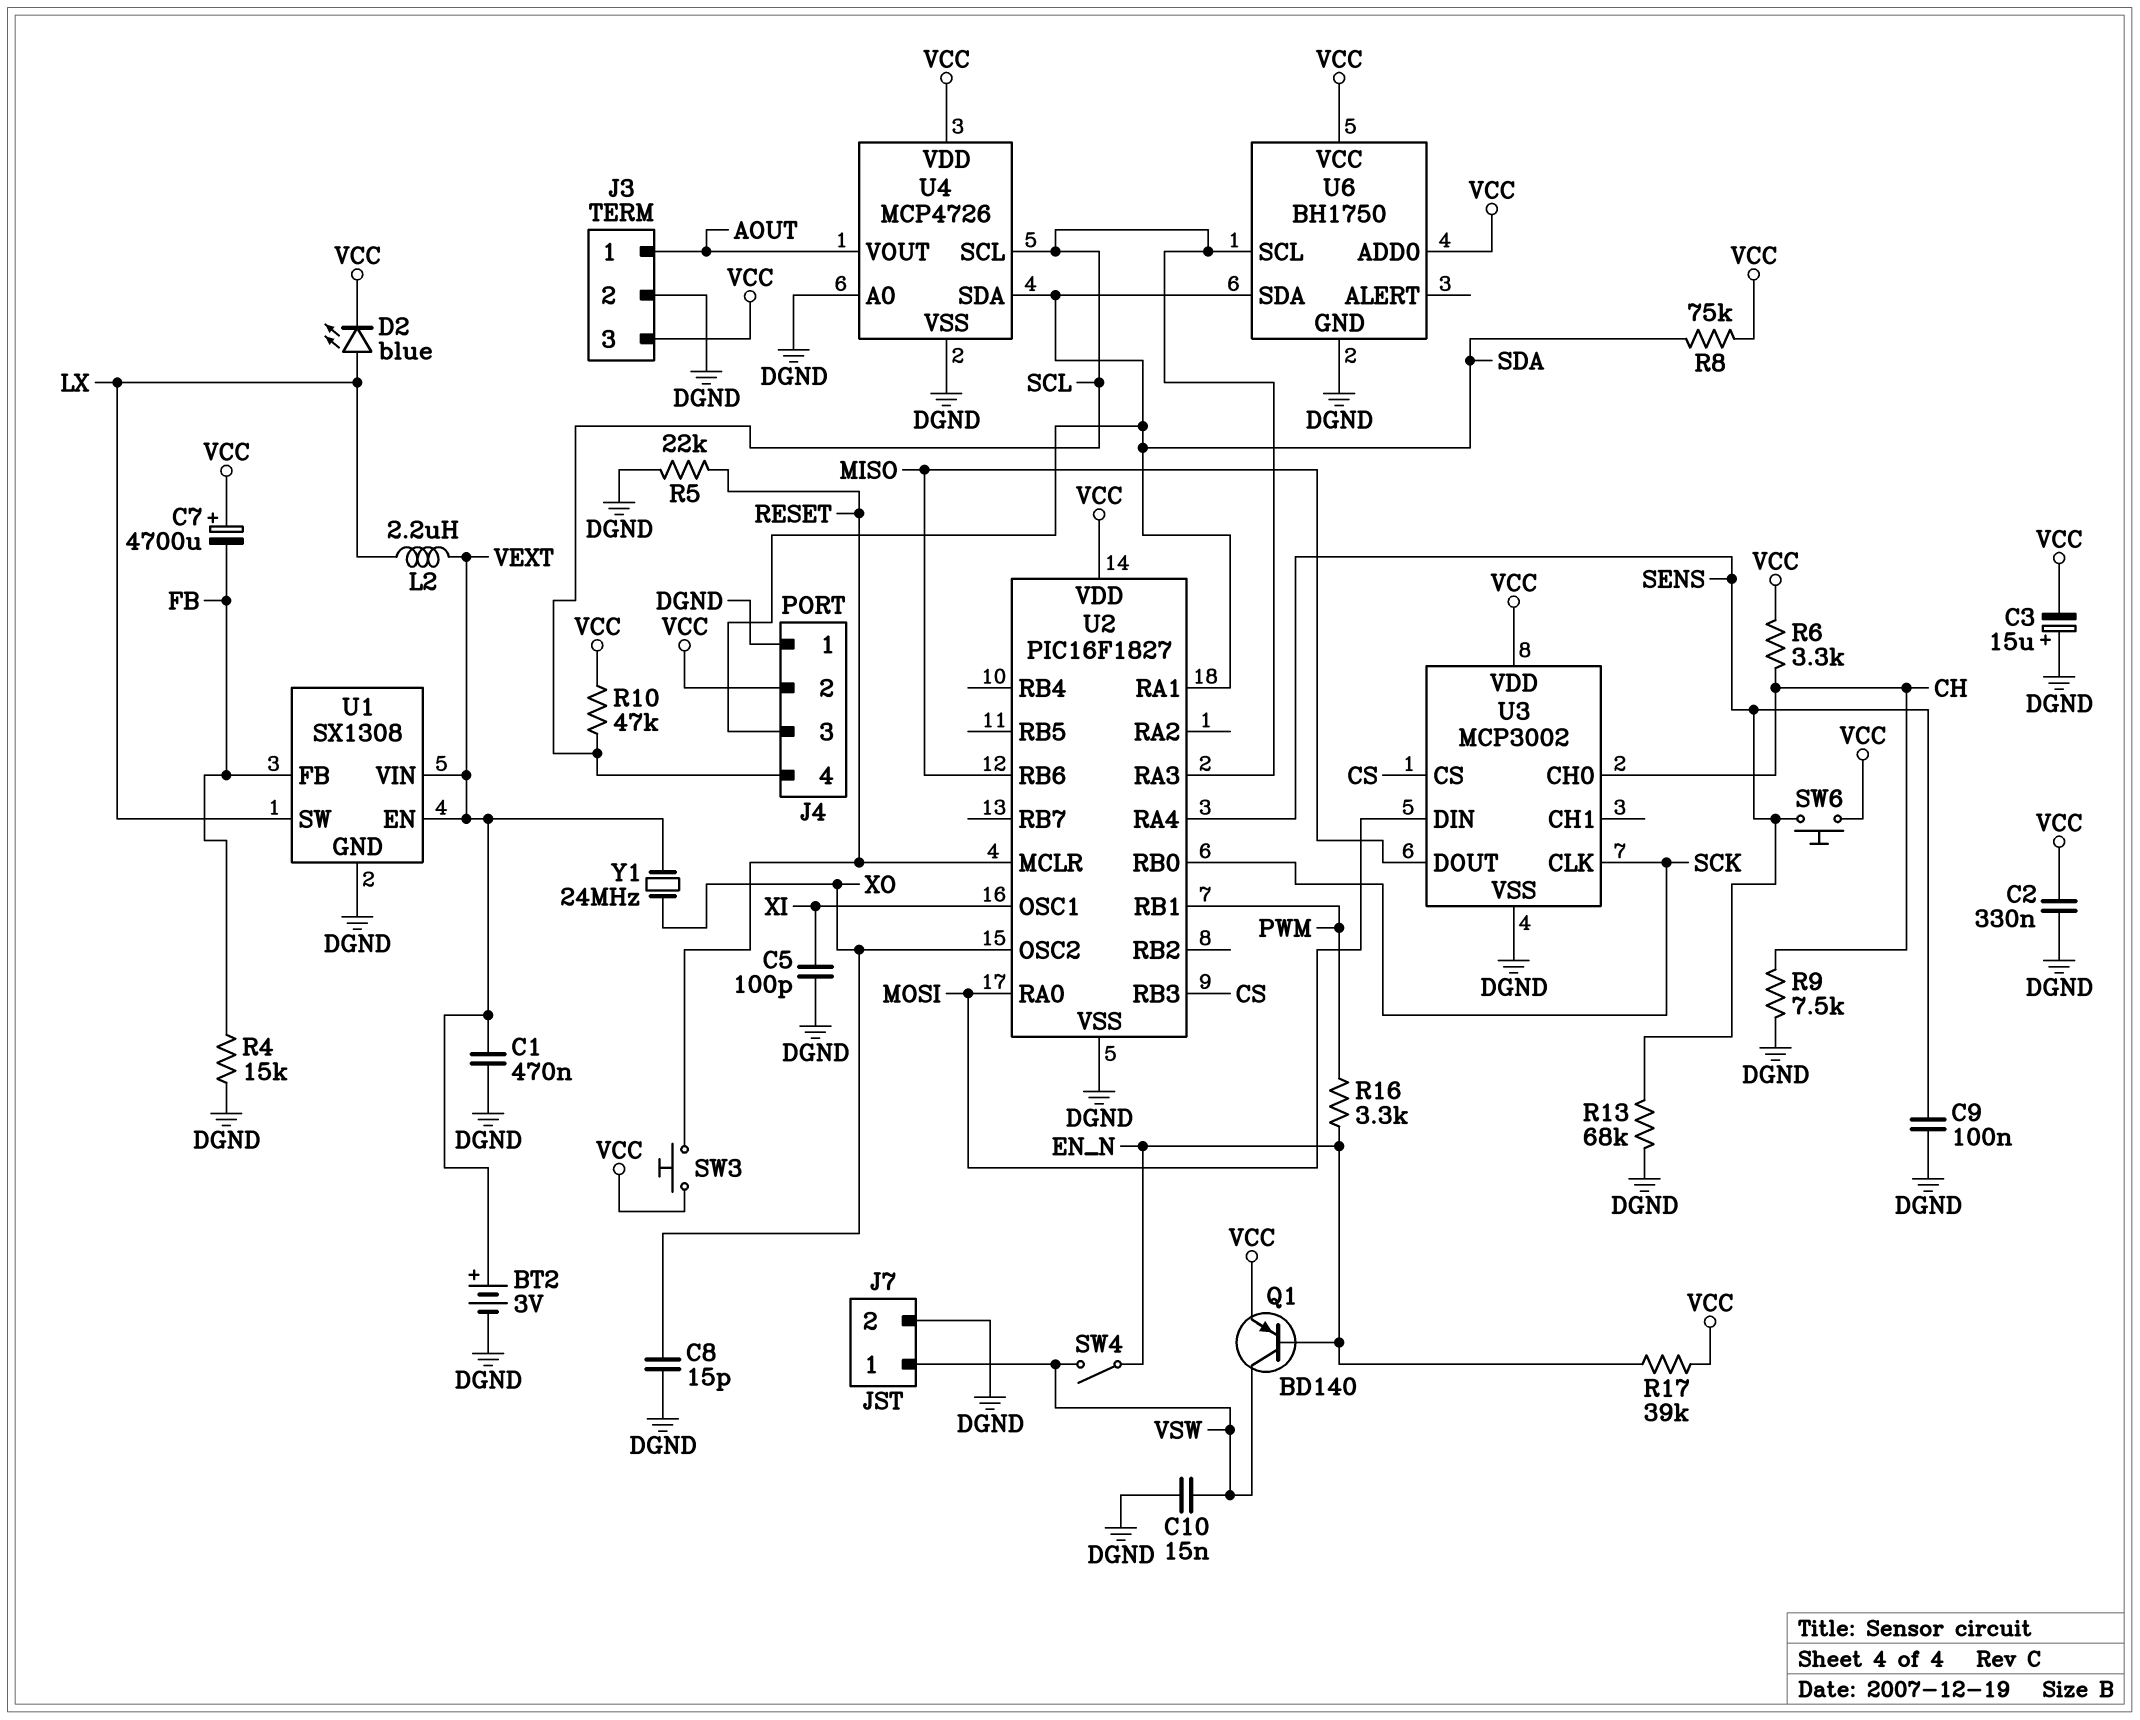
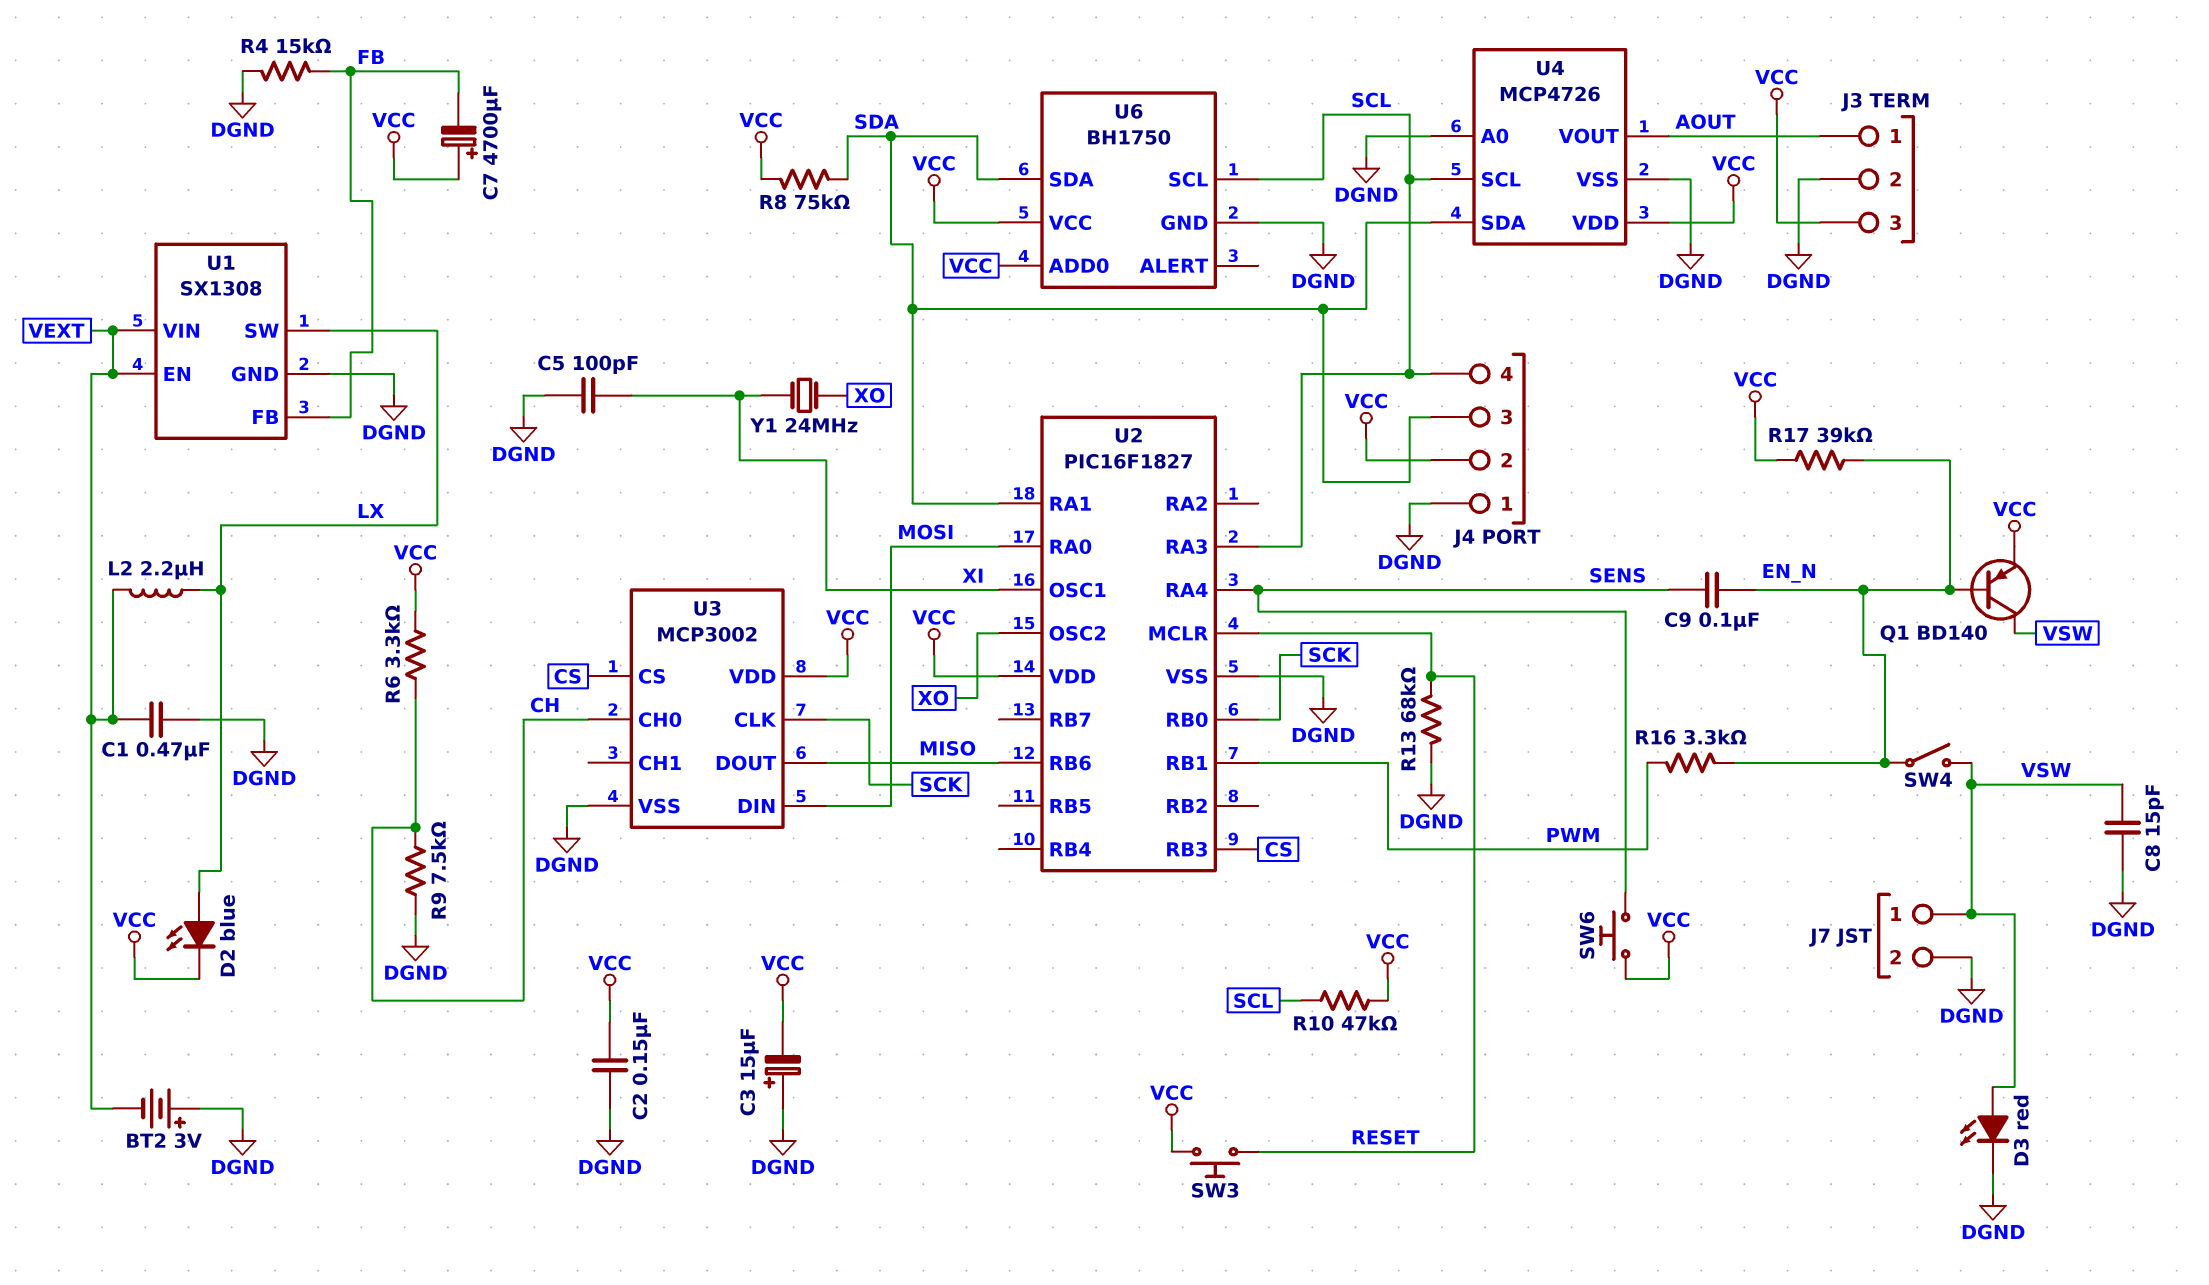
BT2: 3V (plus VEXT, minus DGND) -> 3V (plus DGND, minus VEXT)
C2: 330nF (DGND, VCC) -> 150nF (DGND, VCC)
C8: 15pF (DGND, XO) -> 15pF (DGND, VSW)
C9: 100nF (DGND, SENS) -> 100nF (EN_N, SENS)
C10: 15nF (DGND, VSW) -> none
D3: none -> LED red (A VSW, K DGND)
R5: 22k (DGND, RESET) -> none
R13: 68k (DGND, SENS) -> 68k (DGND, RESET)
Y1: 24MHz (VEXT, XO) -> 24MHz (XI, XO)

